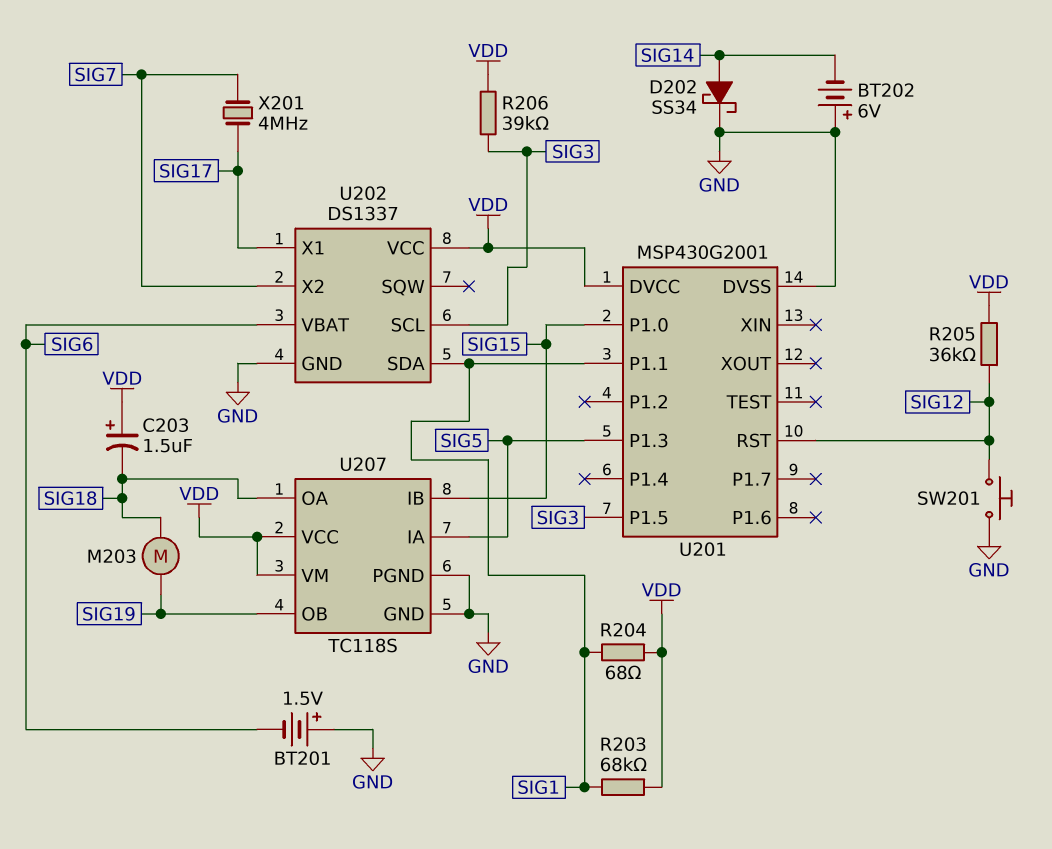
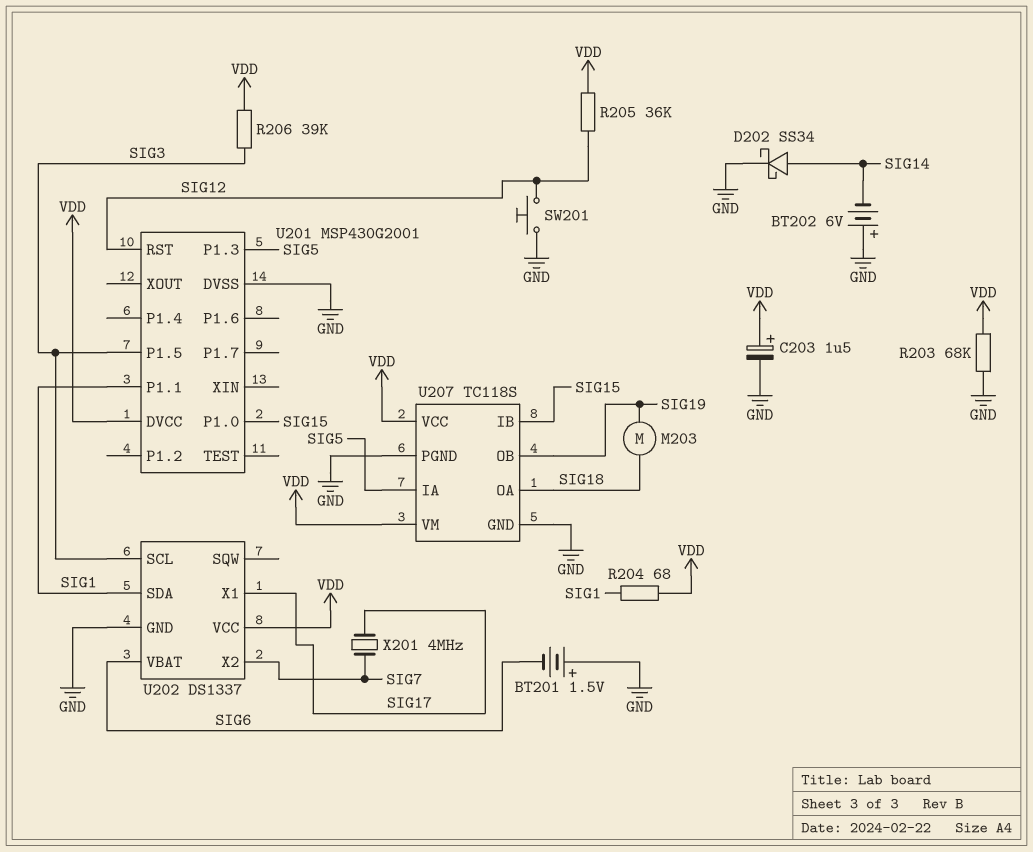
C203: 1.5uF (plus VDD, minus SIG18) -> 1.5uF (plus VDD, minus GND)
R203: 68k (SIG1, VDD) -> 68k (GND, VDD)

